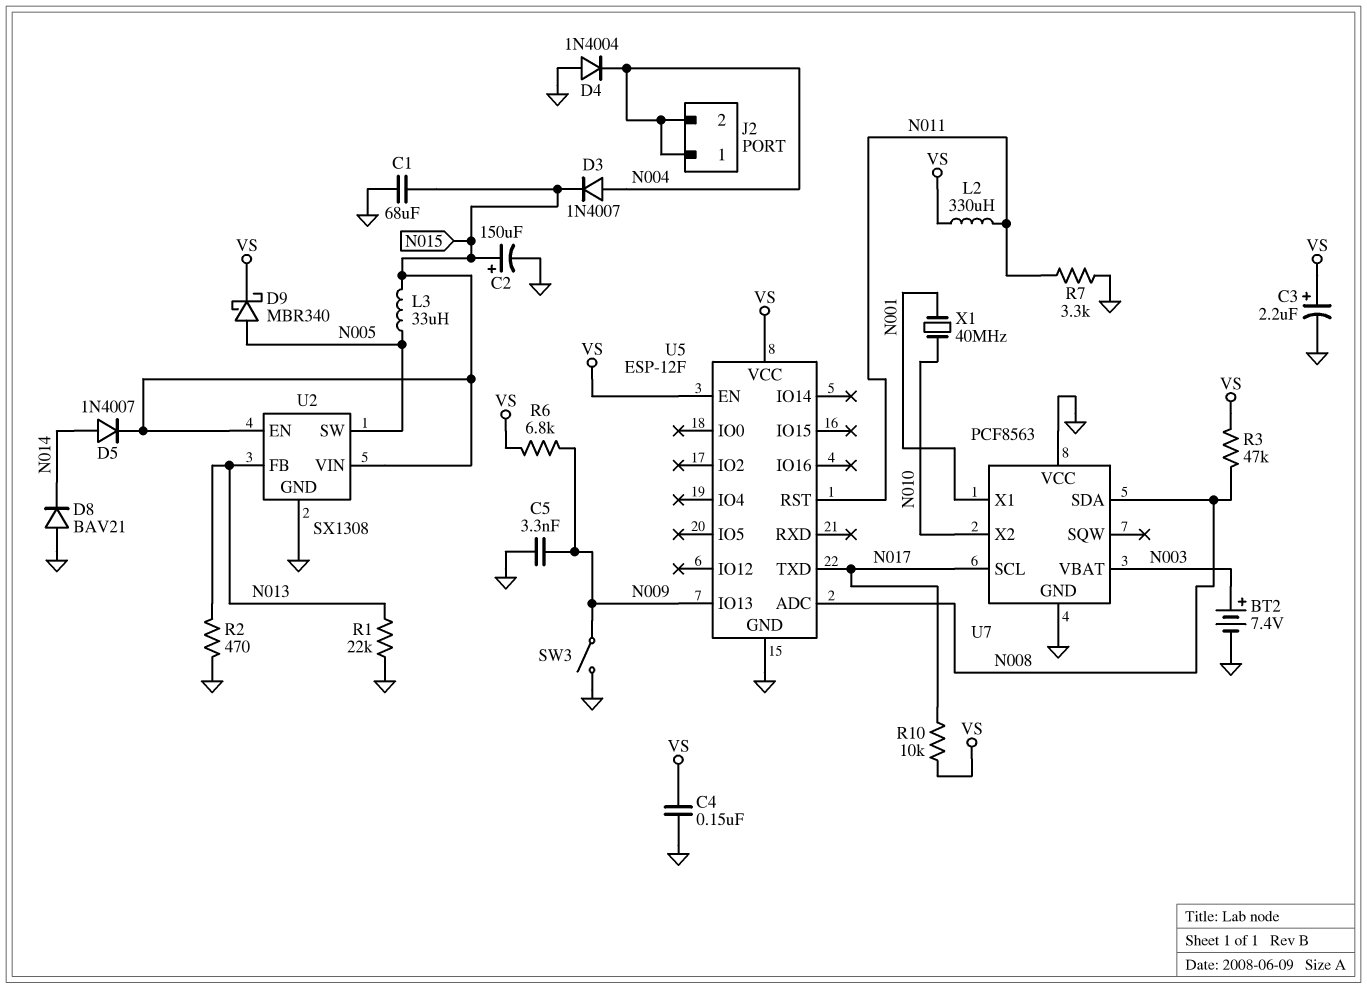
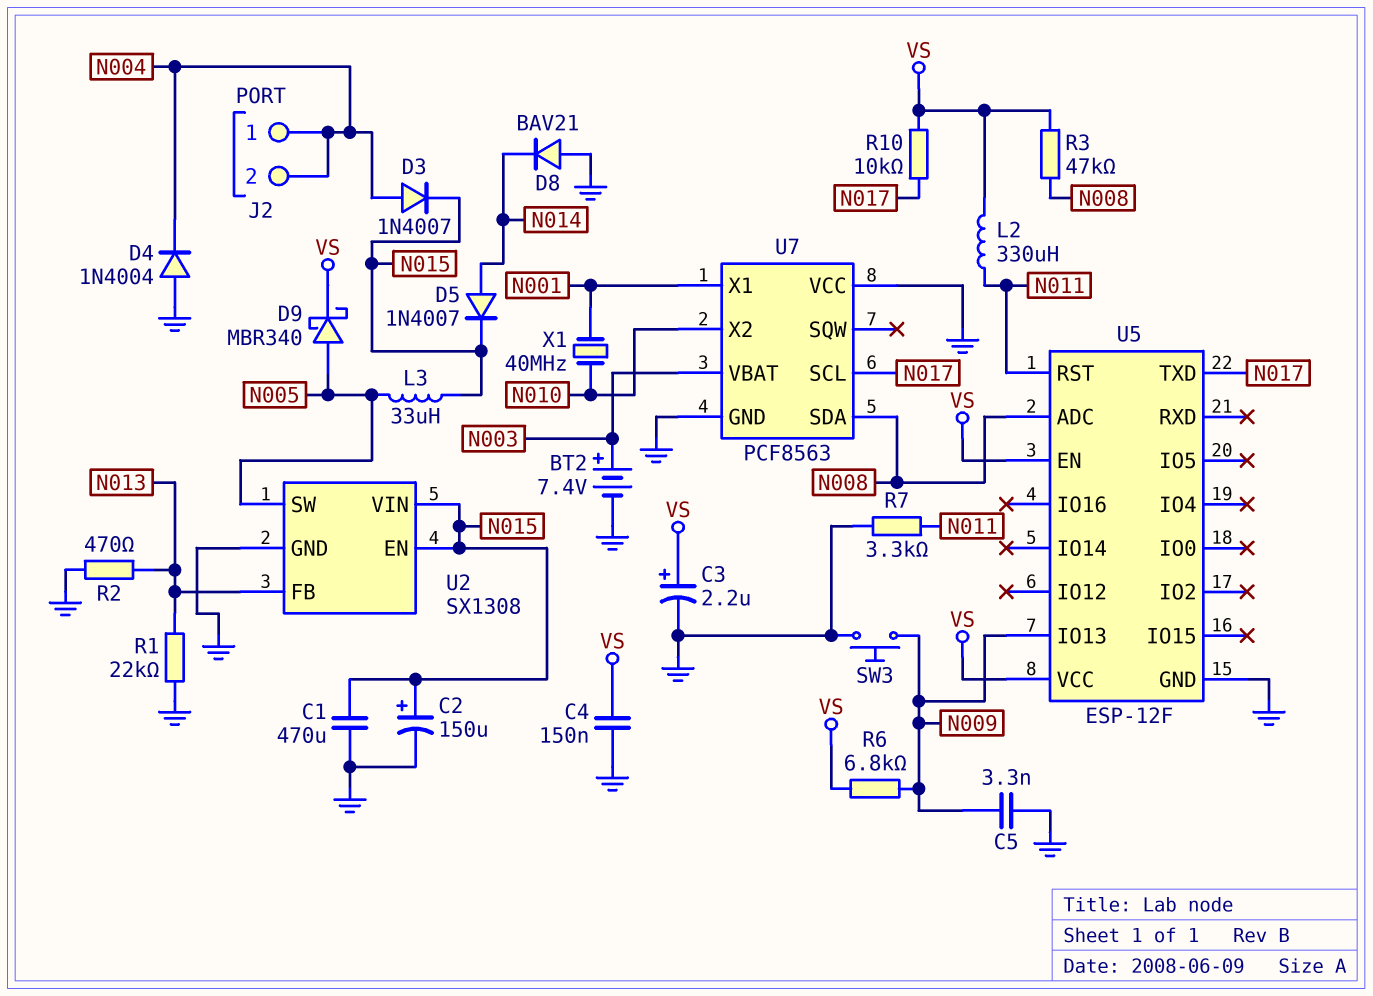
C1: 68uF (GND, N015) -> 470uF (GND, N015)
SW3: switch (GND, N009) -> button (GND, N009)

